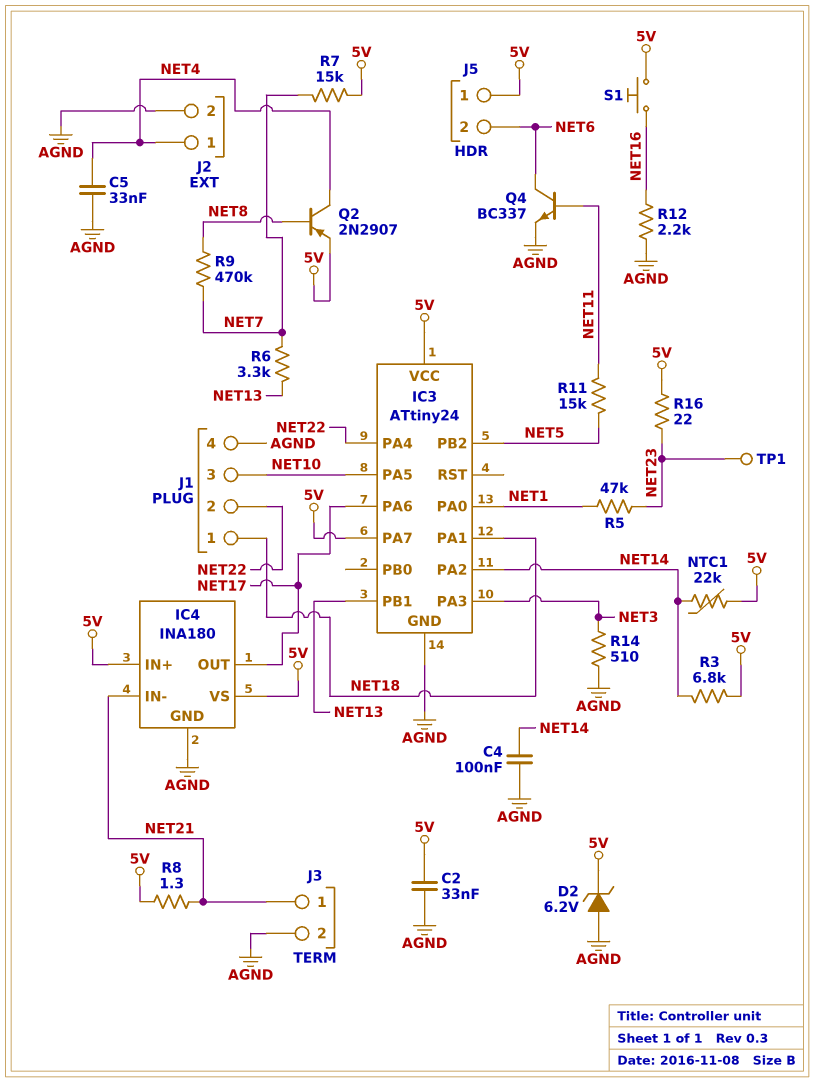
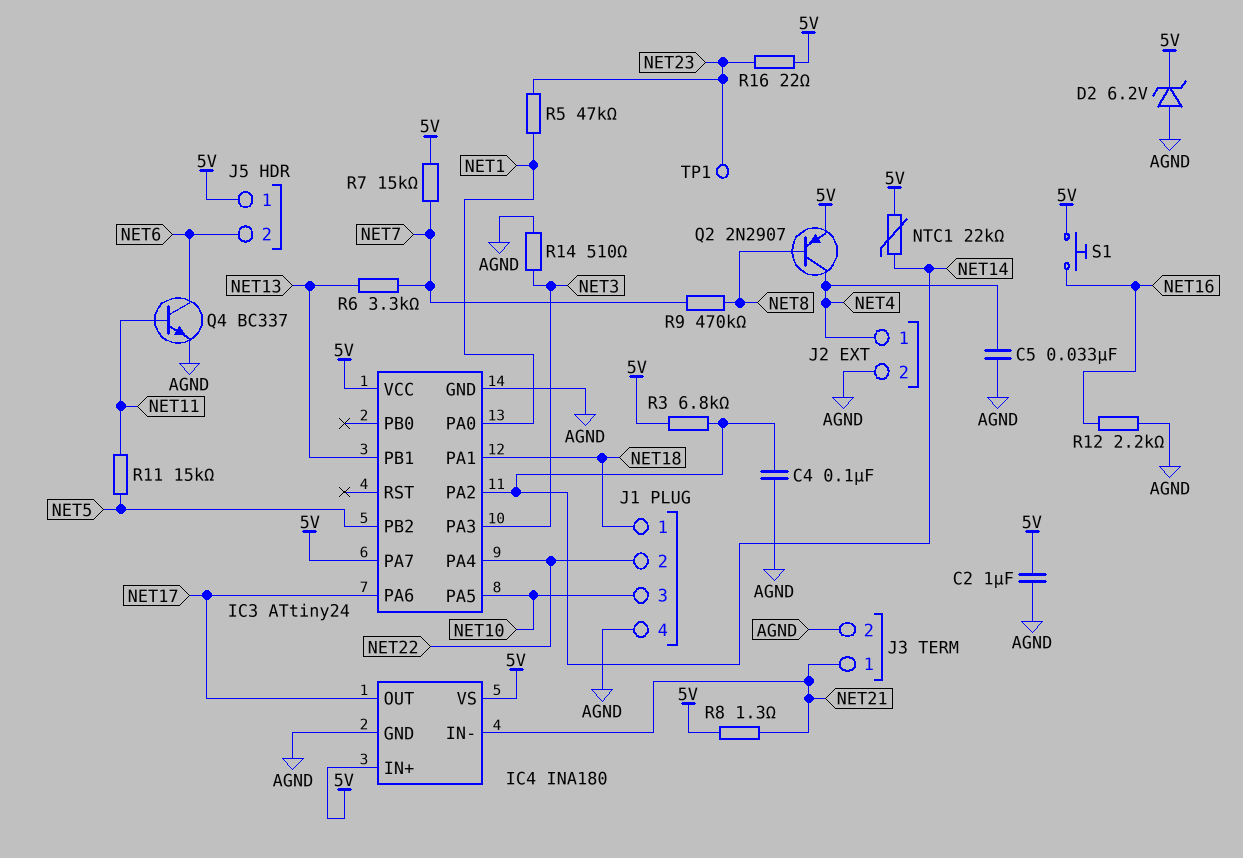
C2: 33nF (5V, AGND) -> 1uF (5V, AGND)

